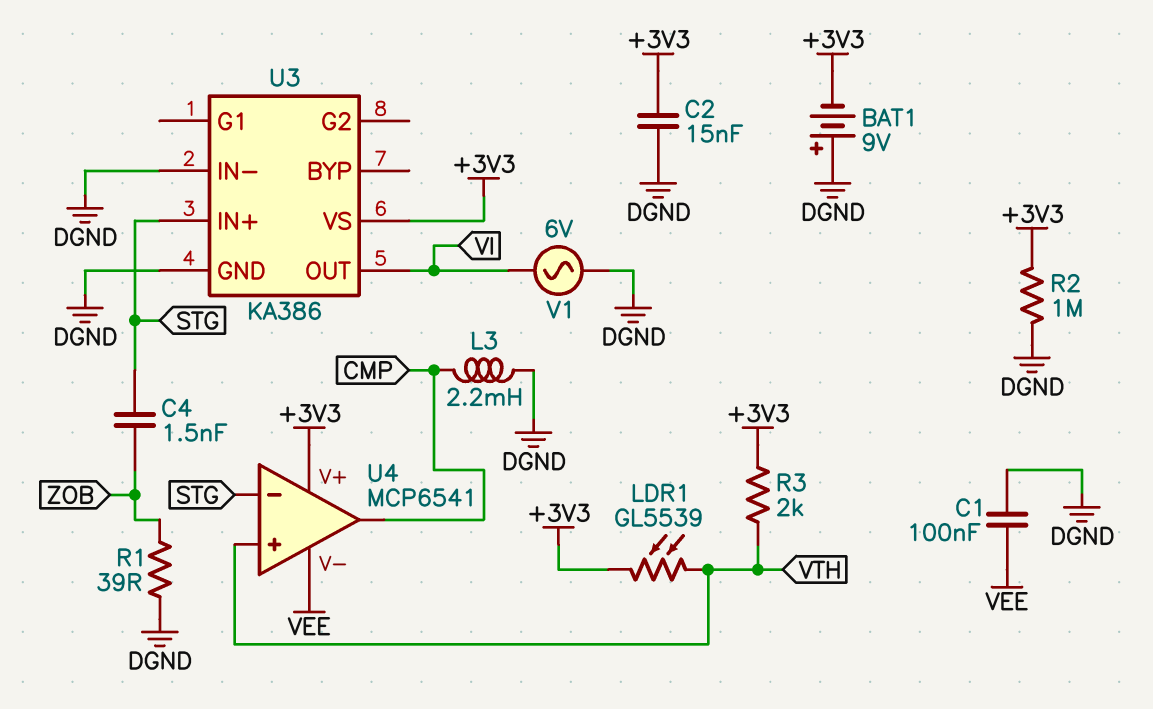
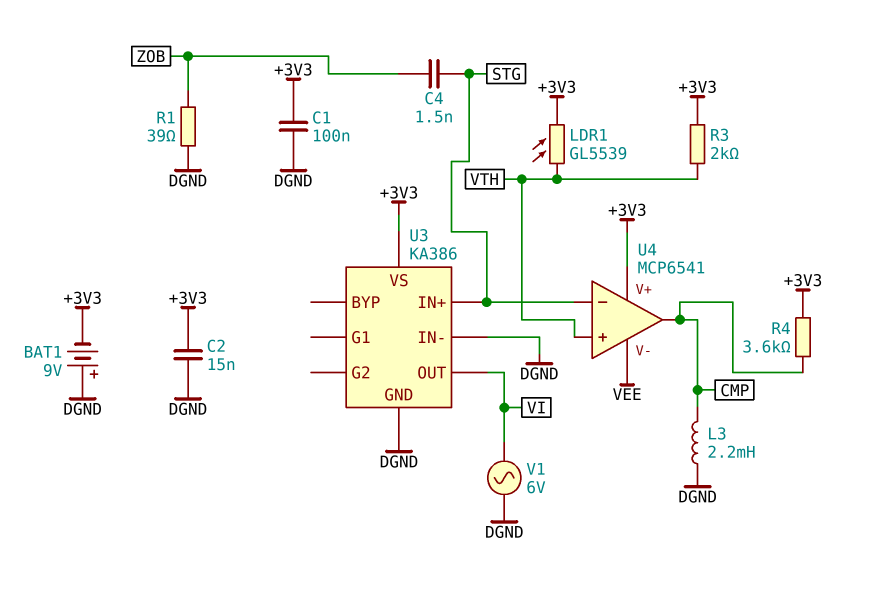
C1: 100nF (DGND, VEE) -> 100nF (+3V3, DGND)
R2: 1M (+3V3, DGND) -> none
R4: none -> 3.6k (+3V3, CMP)

